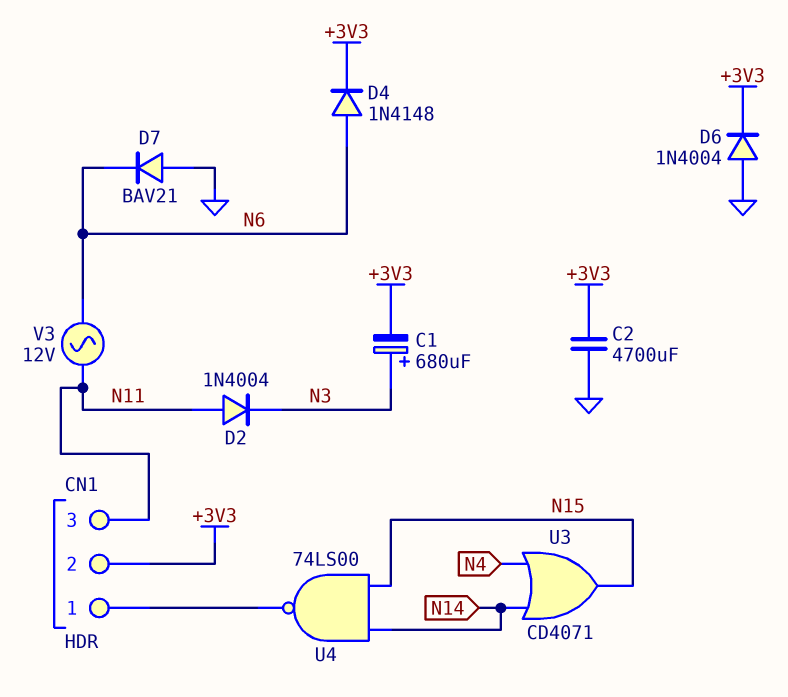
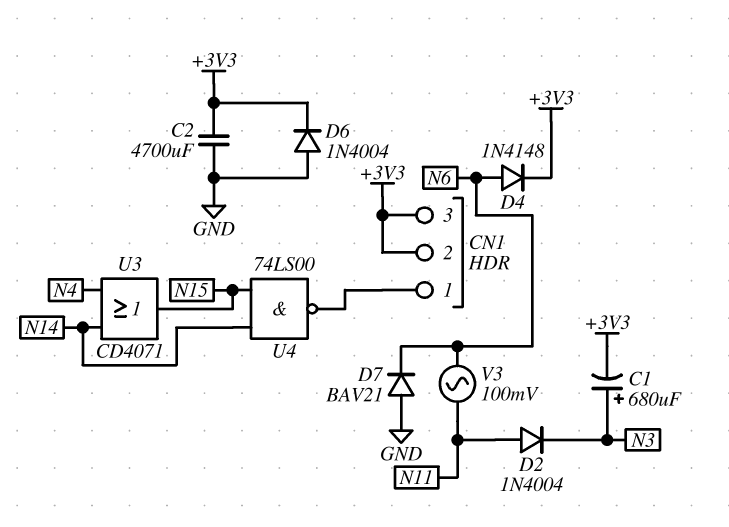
CN1 pin 3: N11 -> +3V3
V3: AC 12V (N6, N11) -> AC 100mV (N6, N11)

